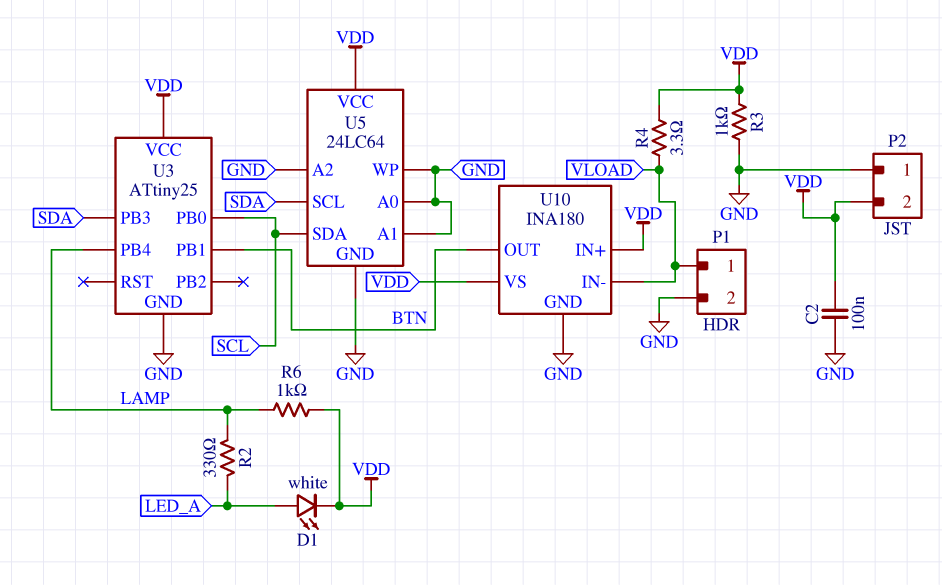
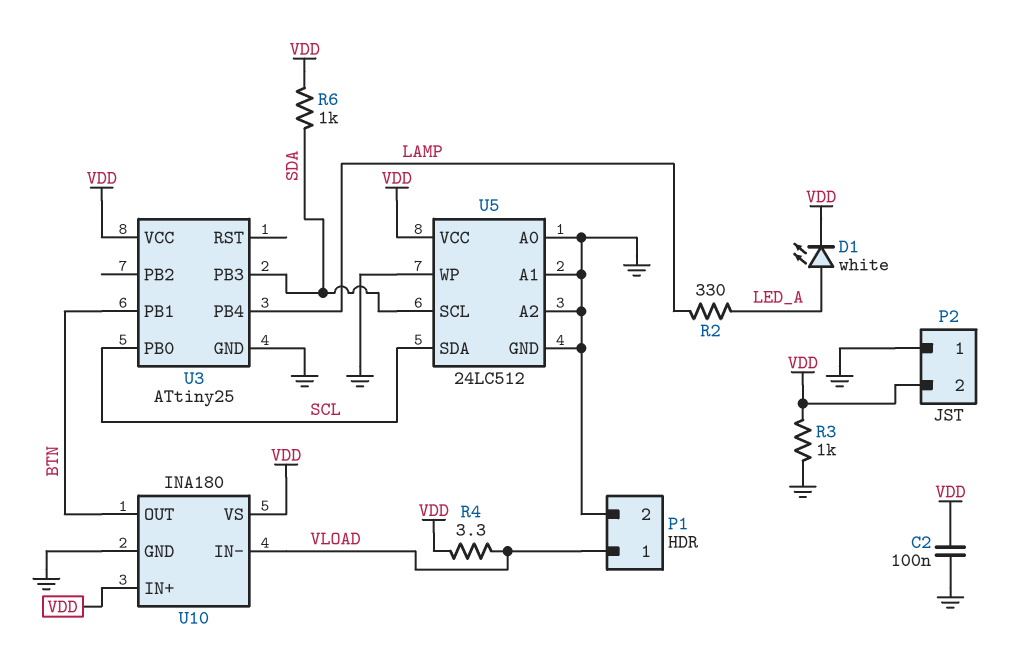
R6: 1k (LAMP, VDD) -> 1k (SDA, VDD)
U5: 24LC64 -> 24LC512

